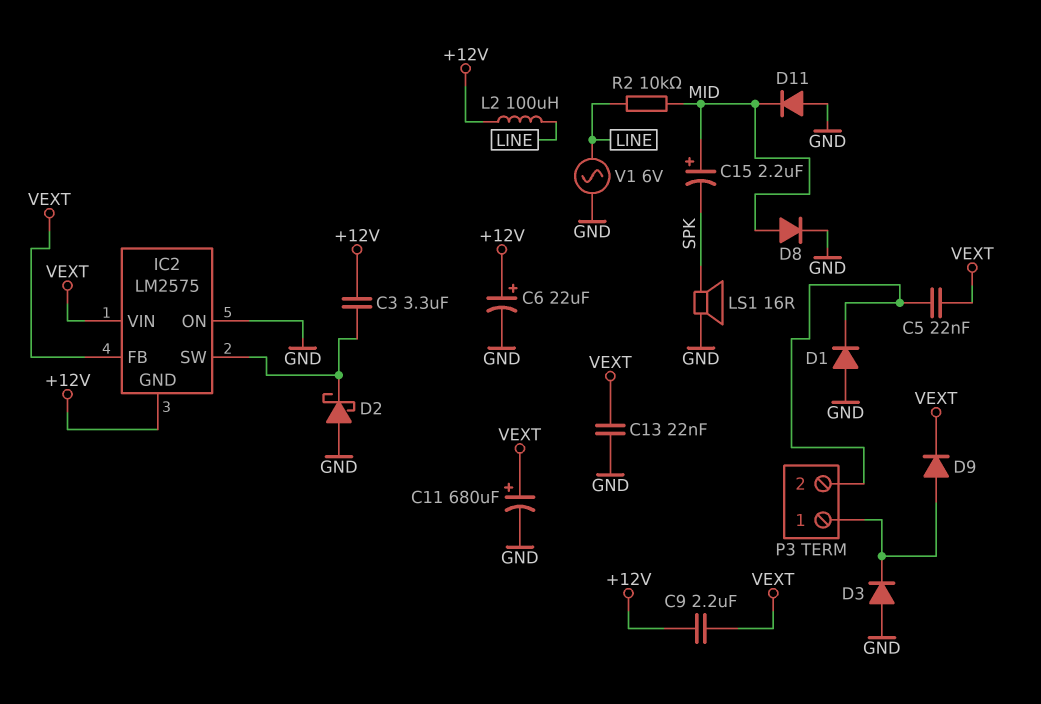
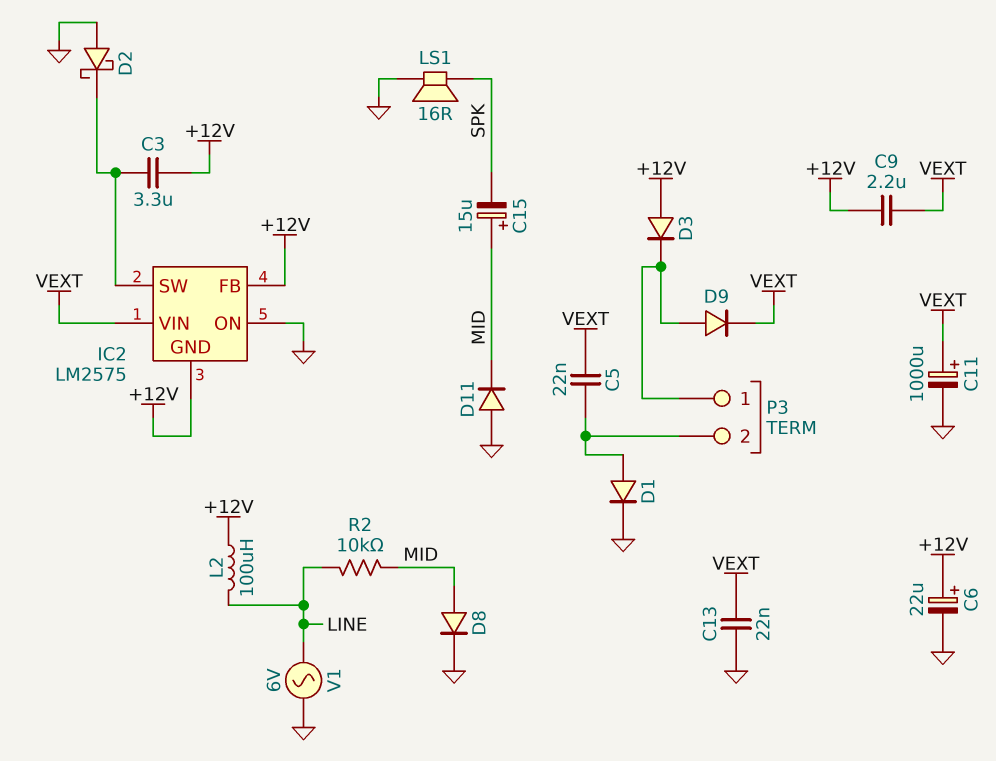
C11: 680uF (plus VEXT, minus GND) -> 1000uF (plus VEXT, minus GND)
C15: 2.2uF (plus MID, minus SPK) -> 15uF (plus MID, minus SPK)
D1: diode (A GND, K P3/2) -> diode (A P3/2, K GND)
D3: diode (A GND, K P3/1) -> diode (A +12V, K P3/1)
IC2 pin FB: VEXT -> +12V

